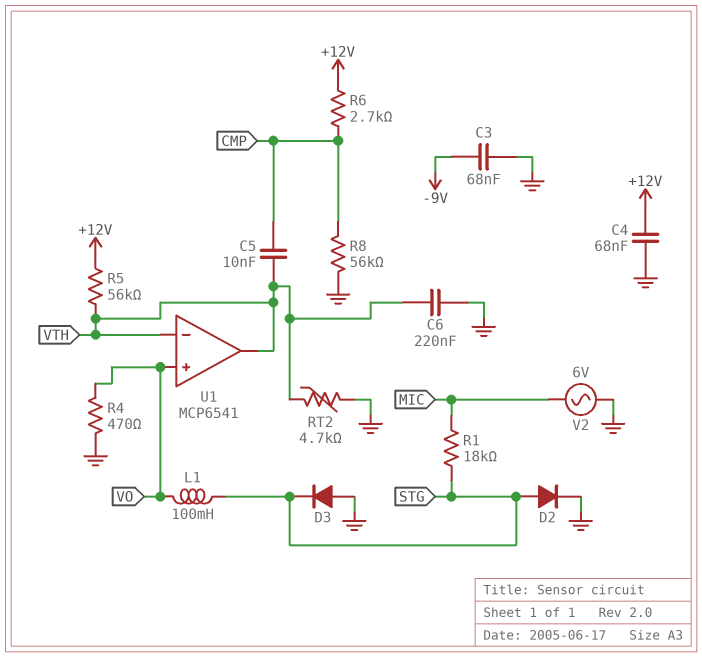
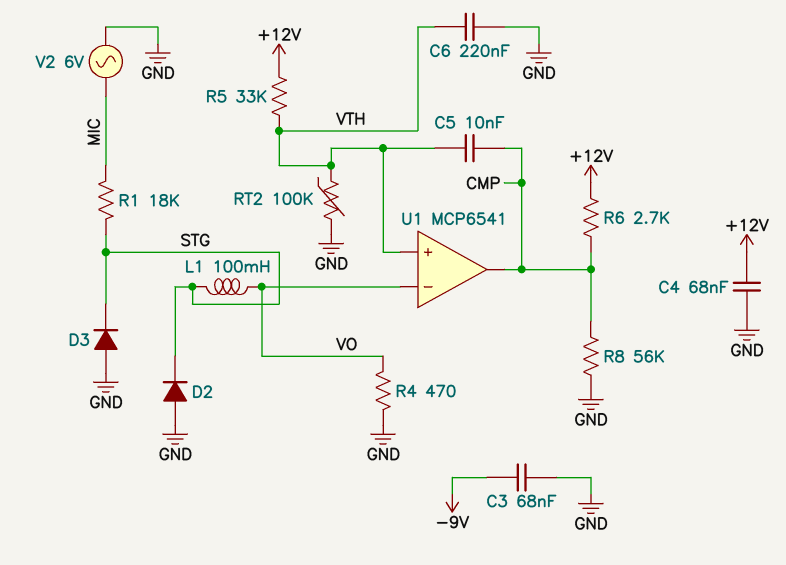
D2: diode (A STG, K GND) -> diode (A GND, K STG)
R5: 56k (+12V, VTH) -> 33k (+12V, VTH)
RT2: 4.7k (GND, VTH) -> 100k (GND, VTH)
U1 pin in+: VO -> VTH
U1 pin in-: VTH -> VO
U1 pin out: VTH -> CMP

